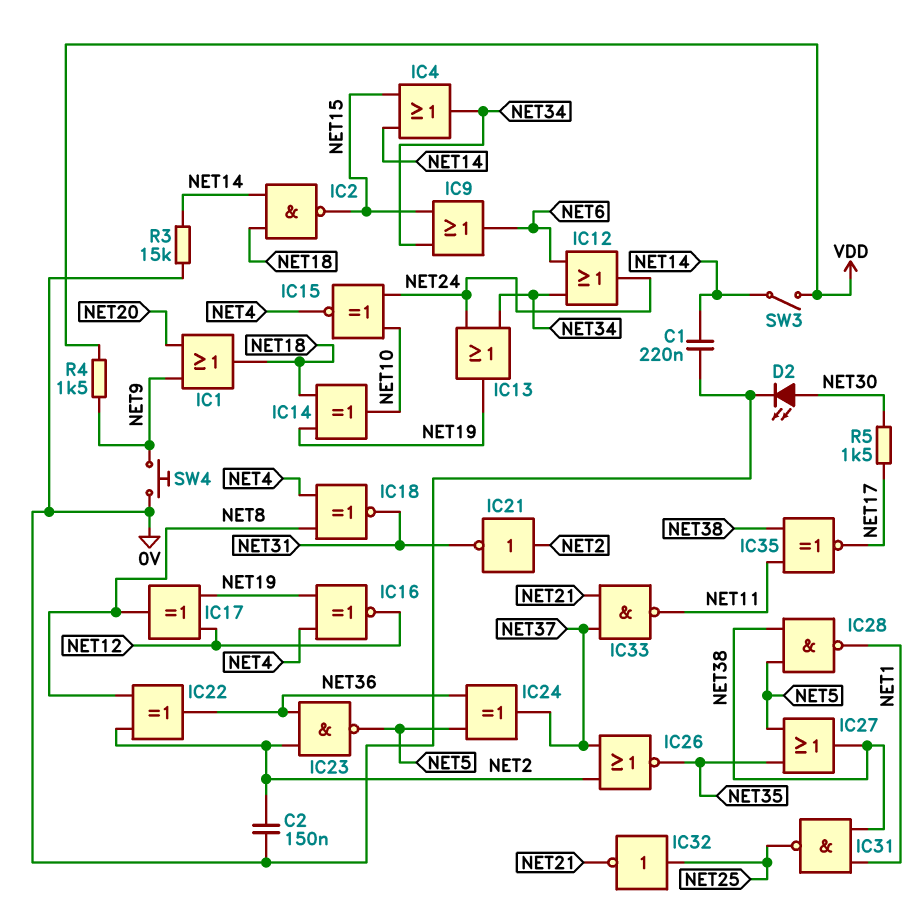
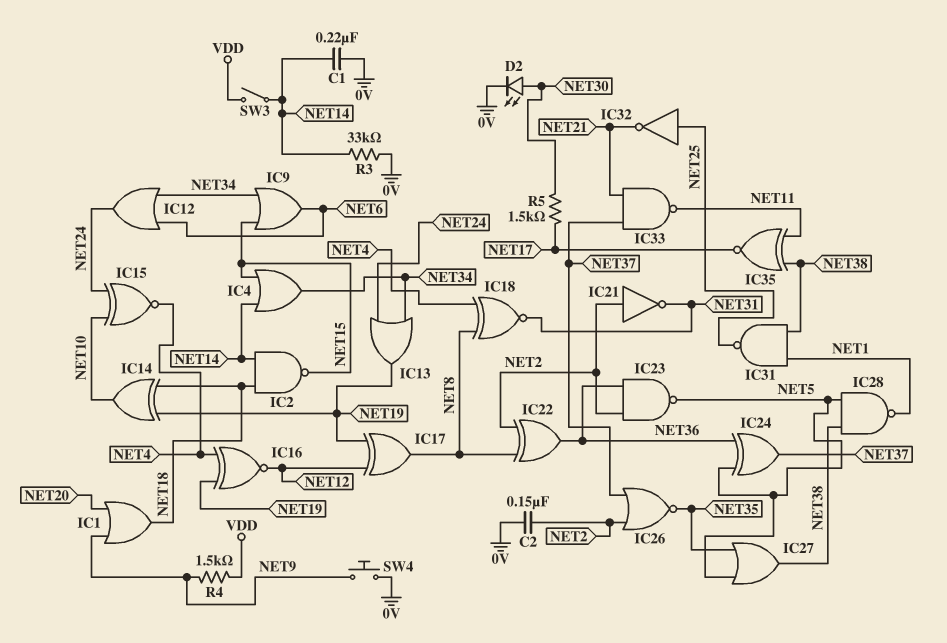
R3: 15k (0V, NET14) -> 33k (0V, NET14)

